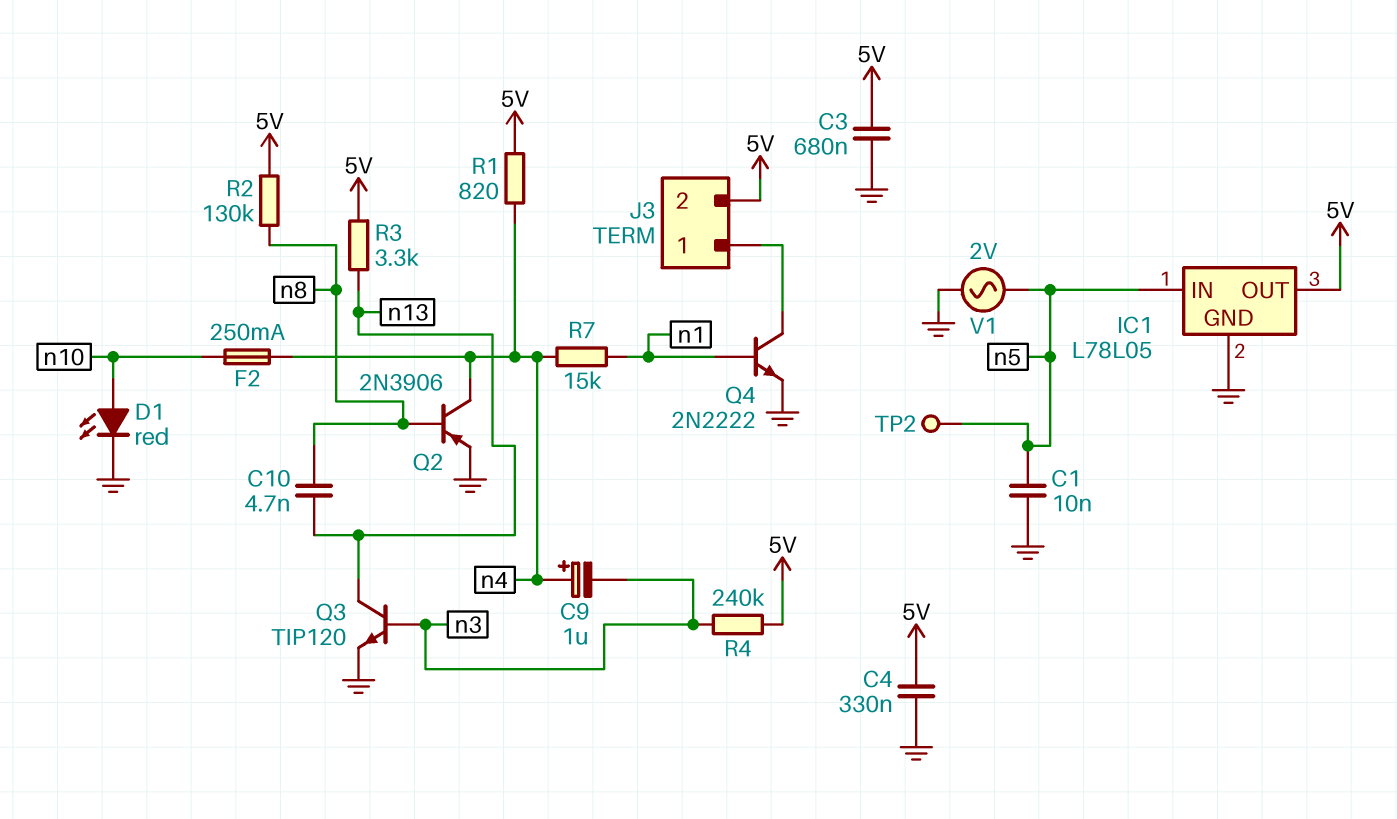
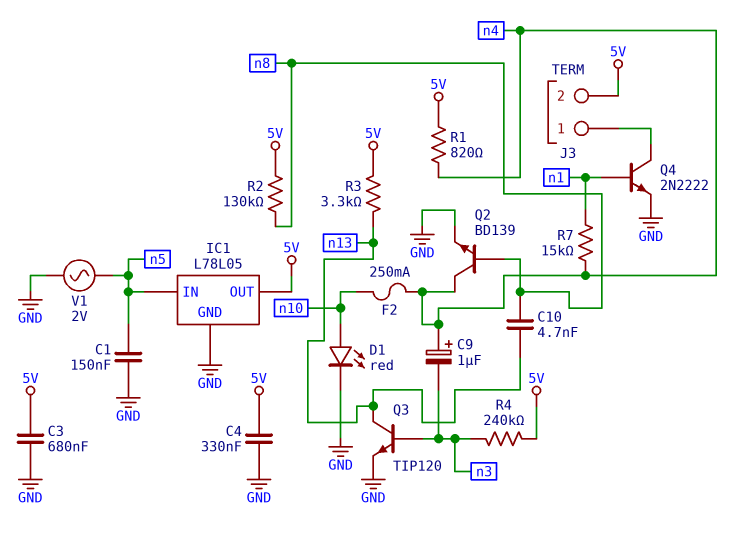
C1: 10nF (GND, n5) -> 150nF (GND, n5)
Q2: PNP 2N3906 (B n8, C n4, E GND) -> NPN BD139 (B n8, C n4, E GND)
TP2: test point (n5) -> none

